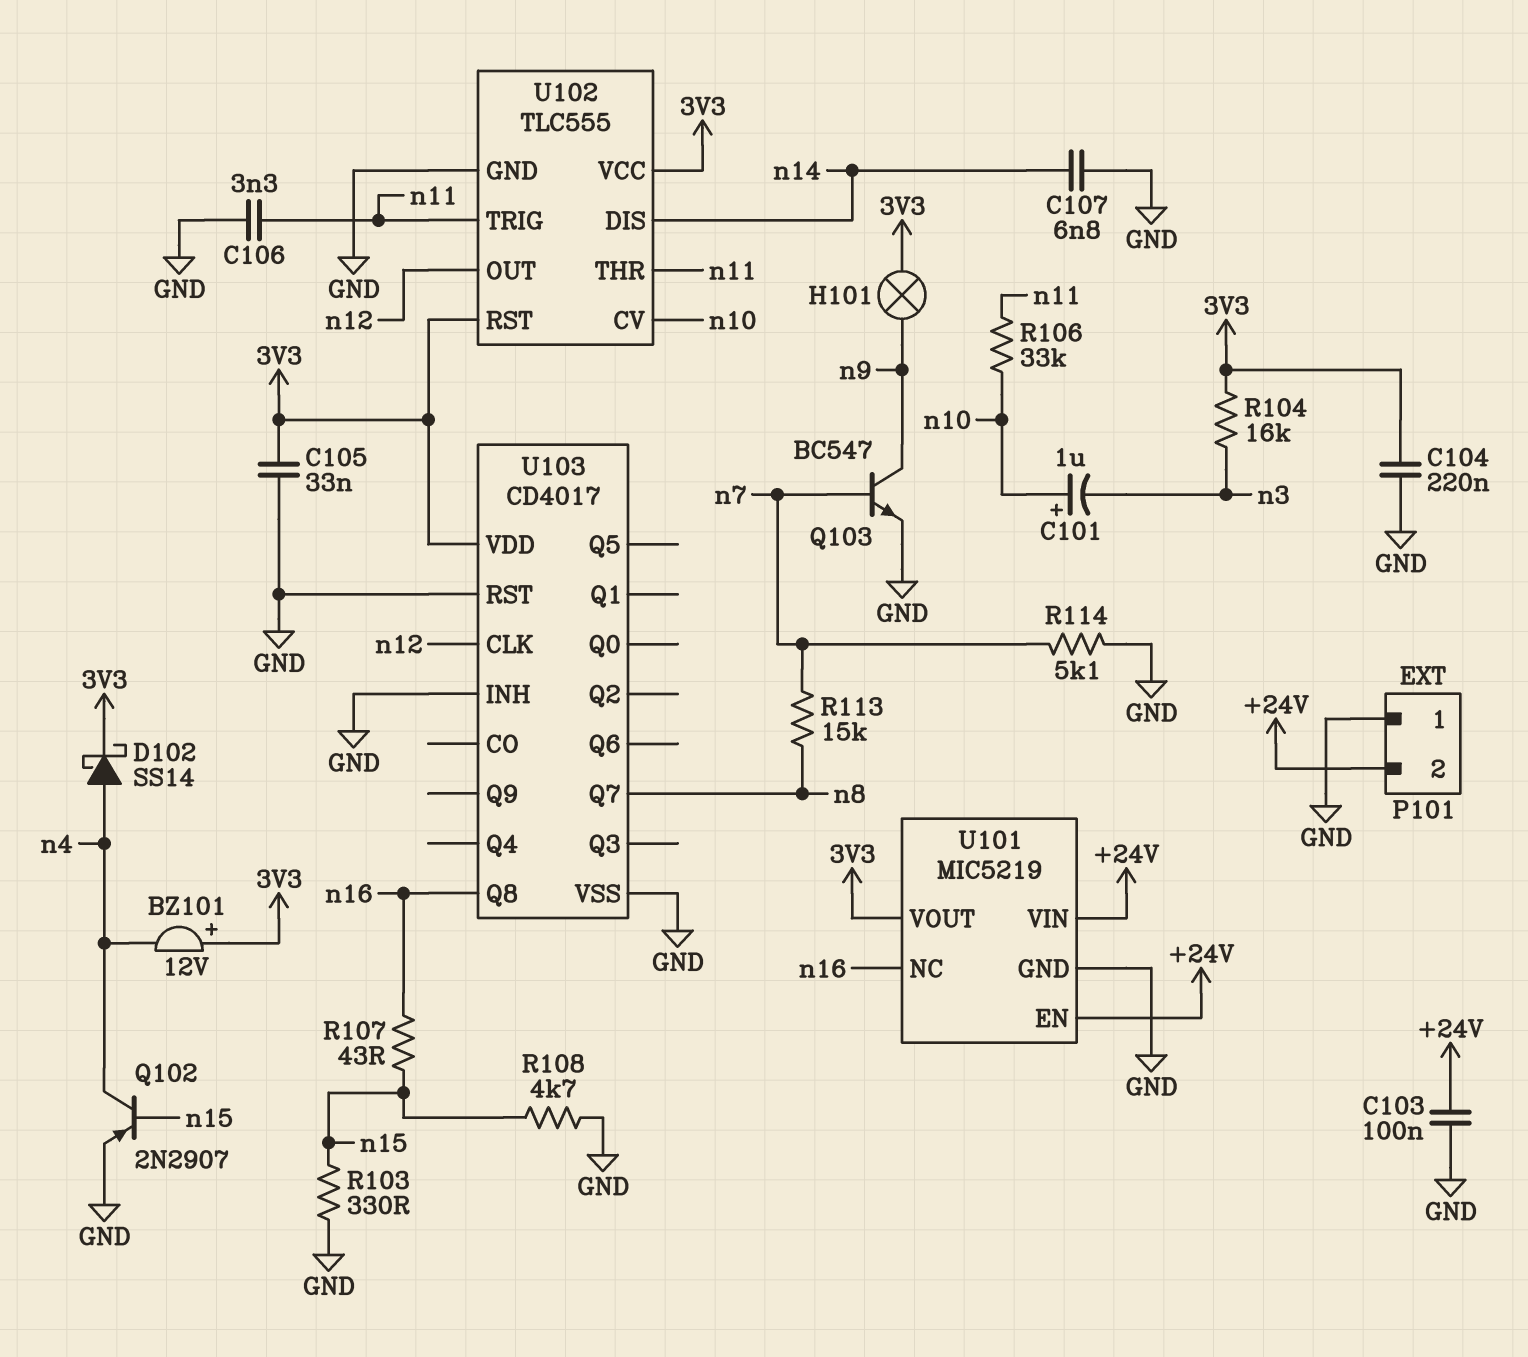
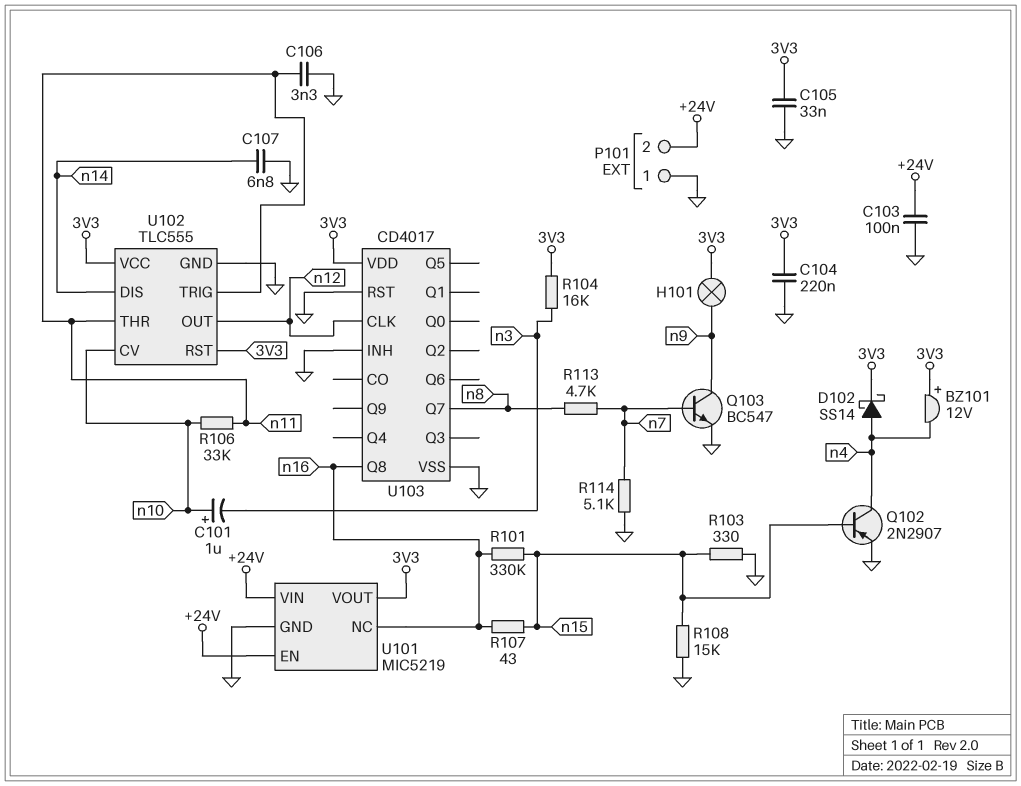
R101: none -> 330k (n15, n16)
R108: 4.7k (GND, n15) -> 15k (GND, n15)
R113: 15k (n7, n8) -> 4.7k (n7, n8)

